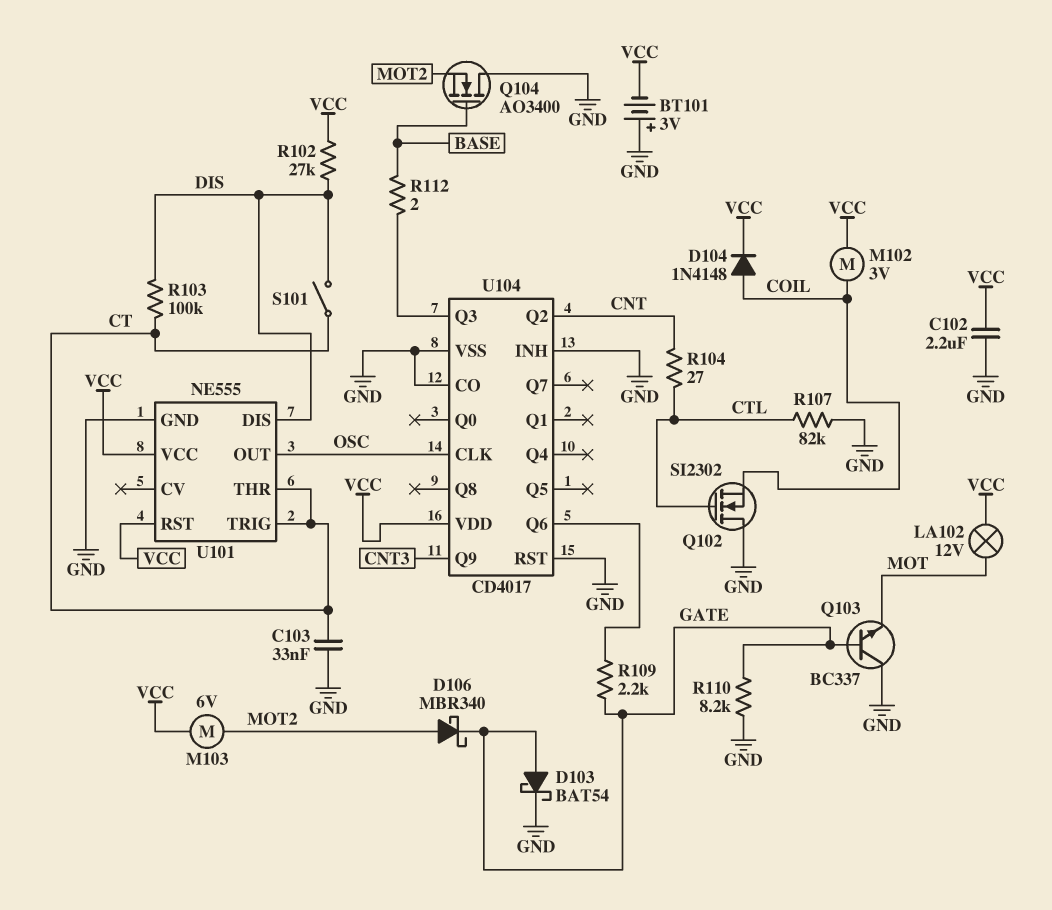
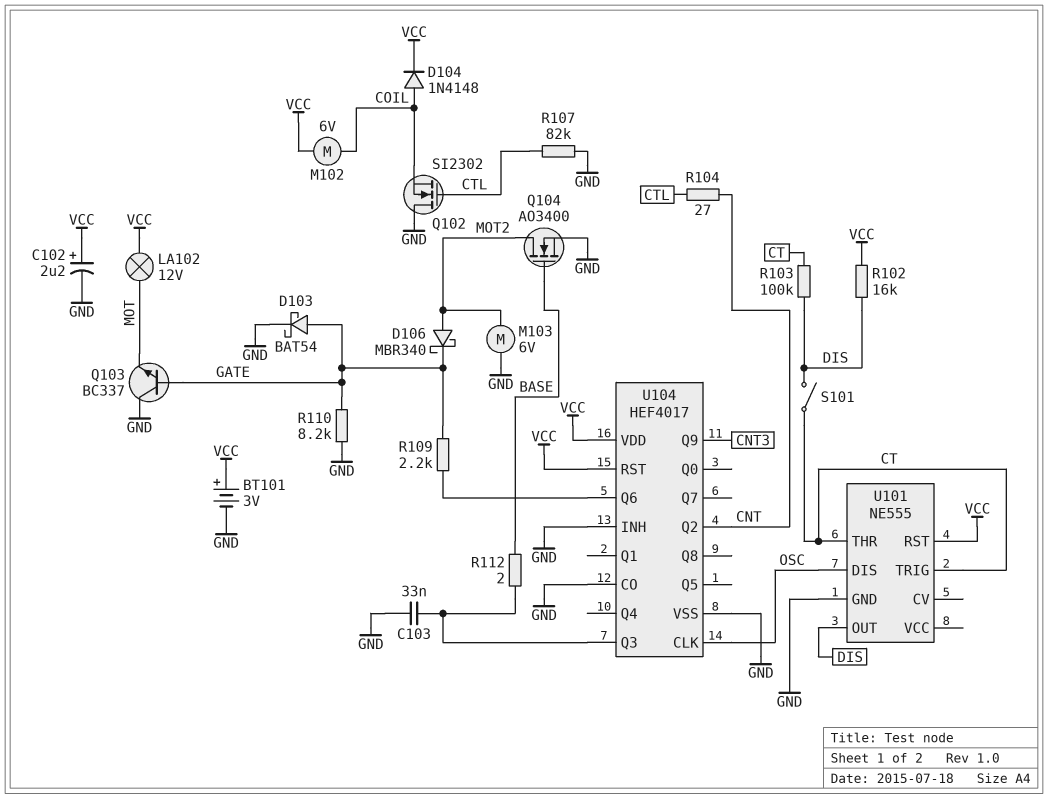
BT101: 3V (plus GND, minus VCC) -> 3V (plus VCC, minus GND)
C102: 2.2uF (GND, VCC) -> 2.2uF (plus VCC, minus GND)
C103: 33nF (CT, GND) -> 33nF (GND, U104/Q3)
M102: motor 3V (COIL, VCC) -> motor 6V (COIL, VCC)
M103: motor 6V (MOT2, VCC) -> motor 6V (GND, MOT2)
Q104: NMOS AO3400 (G BASE, D GND, S MOT2) -> NMOS AO3400 (G BASE, D MOT2, S GND)
R102: 27k (DIS, VCC) -> 16k (DIS, VCC)
U101 pin DIS: DIS -> OSC
U101 pin OUT: OSC -> DIS
U101 pin VCC: VCC -> none
U104: CD4017 -> HEF4017
U104 pin RST: GND -> VCC

